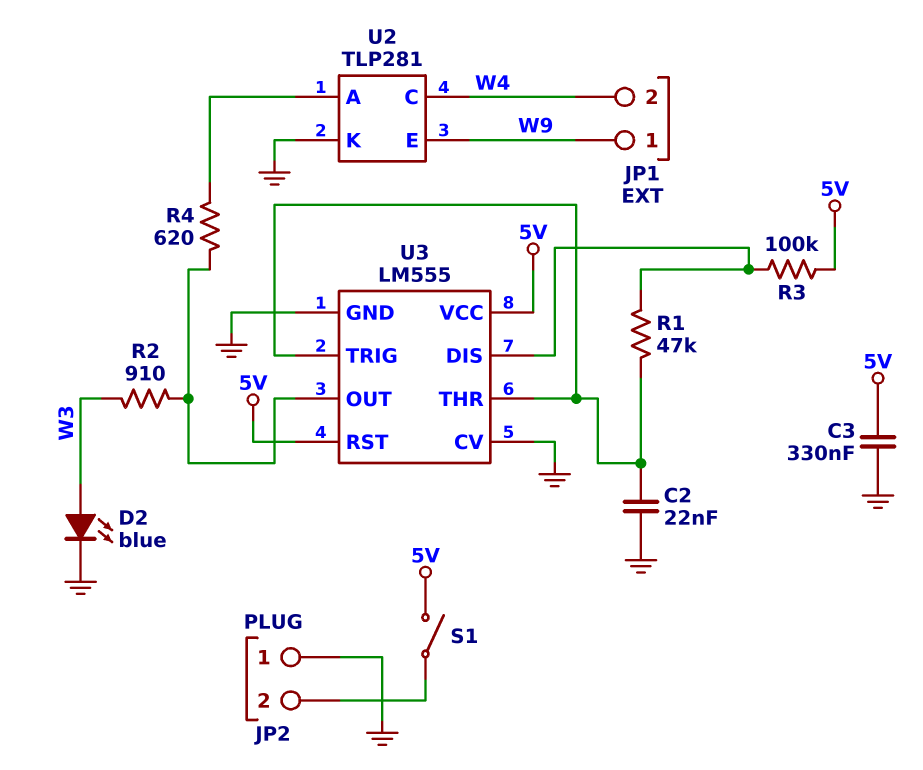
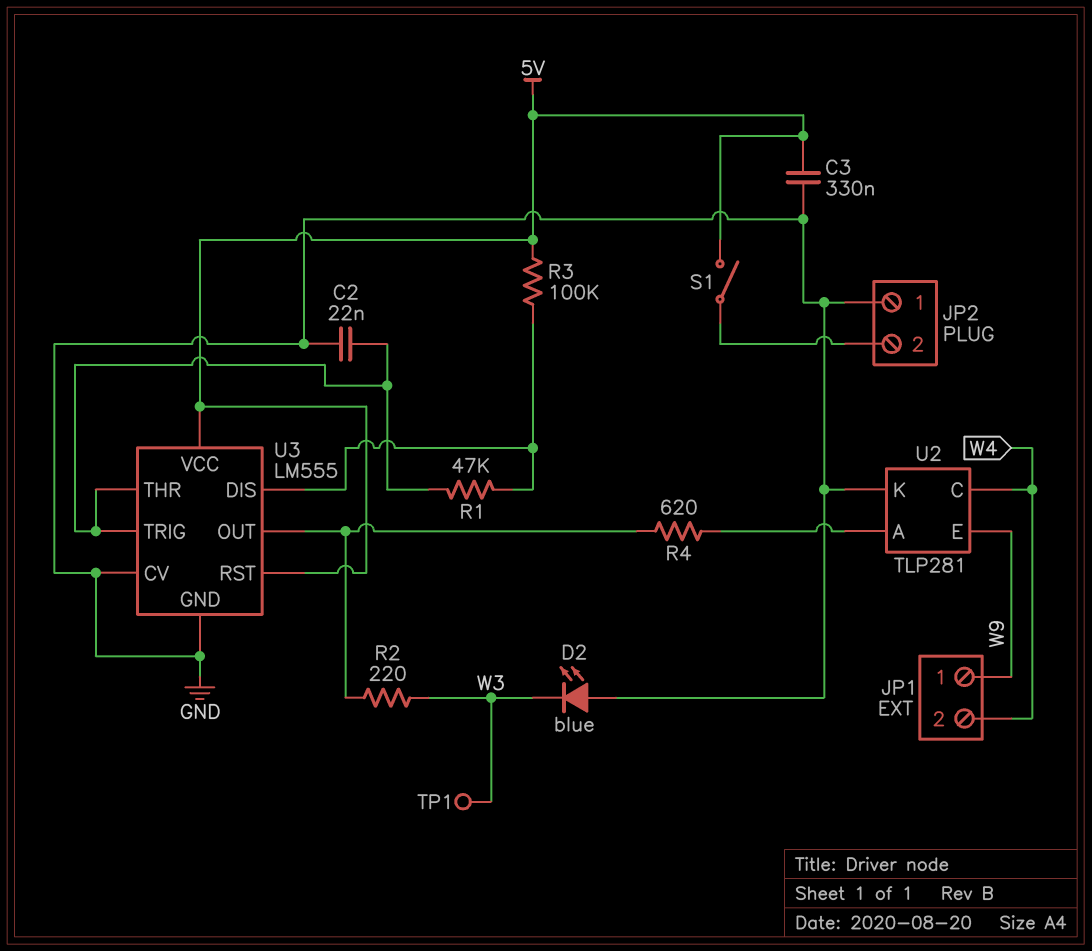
D2: LED blue (A W3, K GND) -> LED blue (A GND, K W3)
R2: 910 (U3/OUT, W3) -> 220 (U3/OUT, W3)
TP1: none -> test point (W3)

